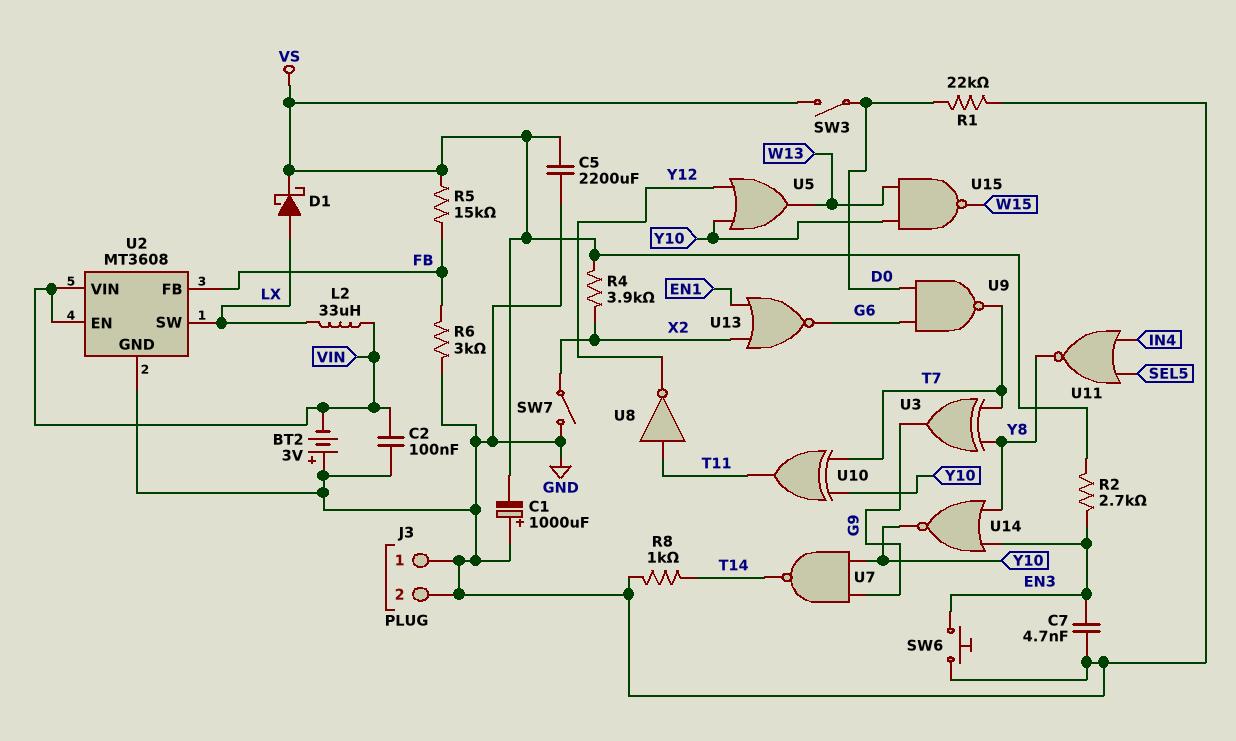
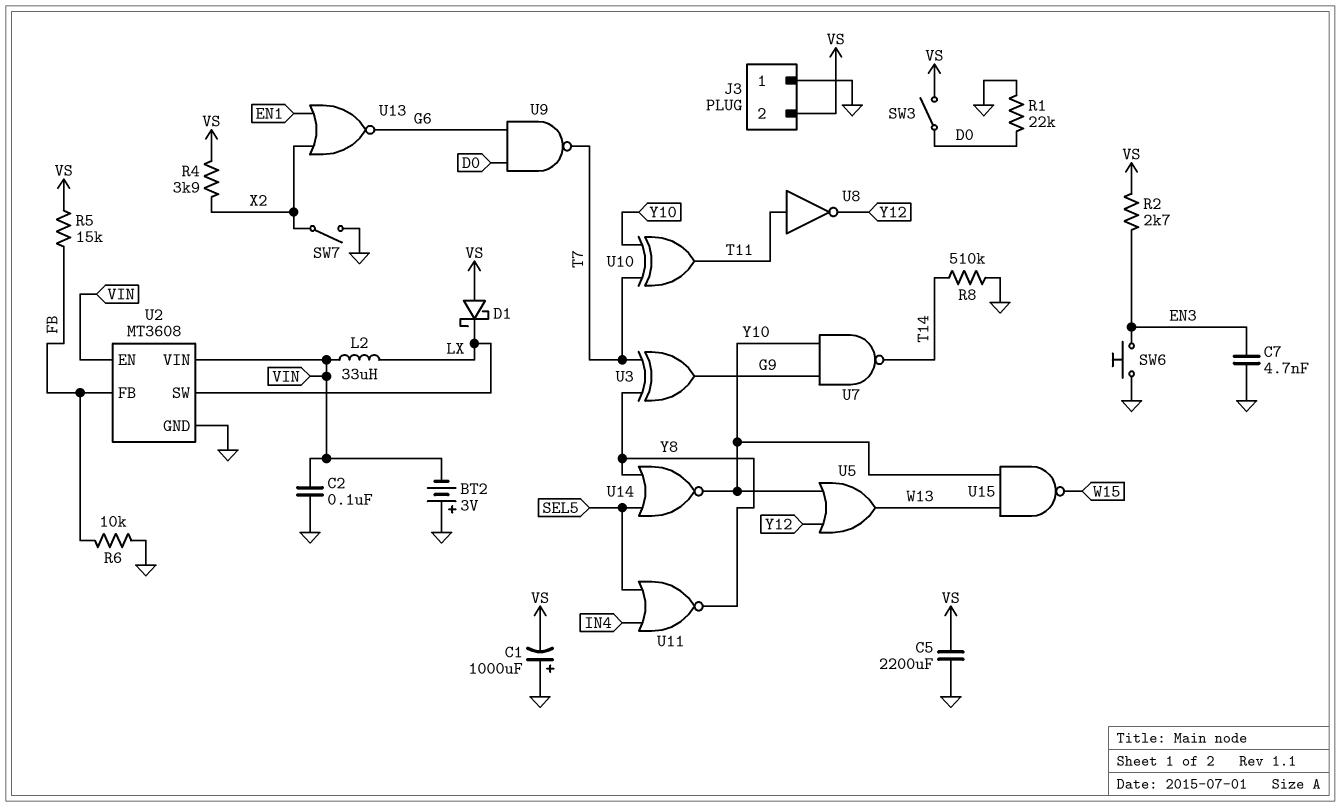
D1: schottky (A LX, K VS) -> schottky (A VS, K LX)
J3 pin 2: GND -> VS
R6: 3k (FB, GND) -> 10k (FB, GND)
R8: 1k (GND, T14) -> 510k (GND, T14)
U14: NOR (in EN3, in Y8, out Y10) -> NOR (in SEL5, in Y8, out Y10)

